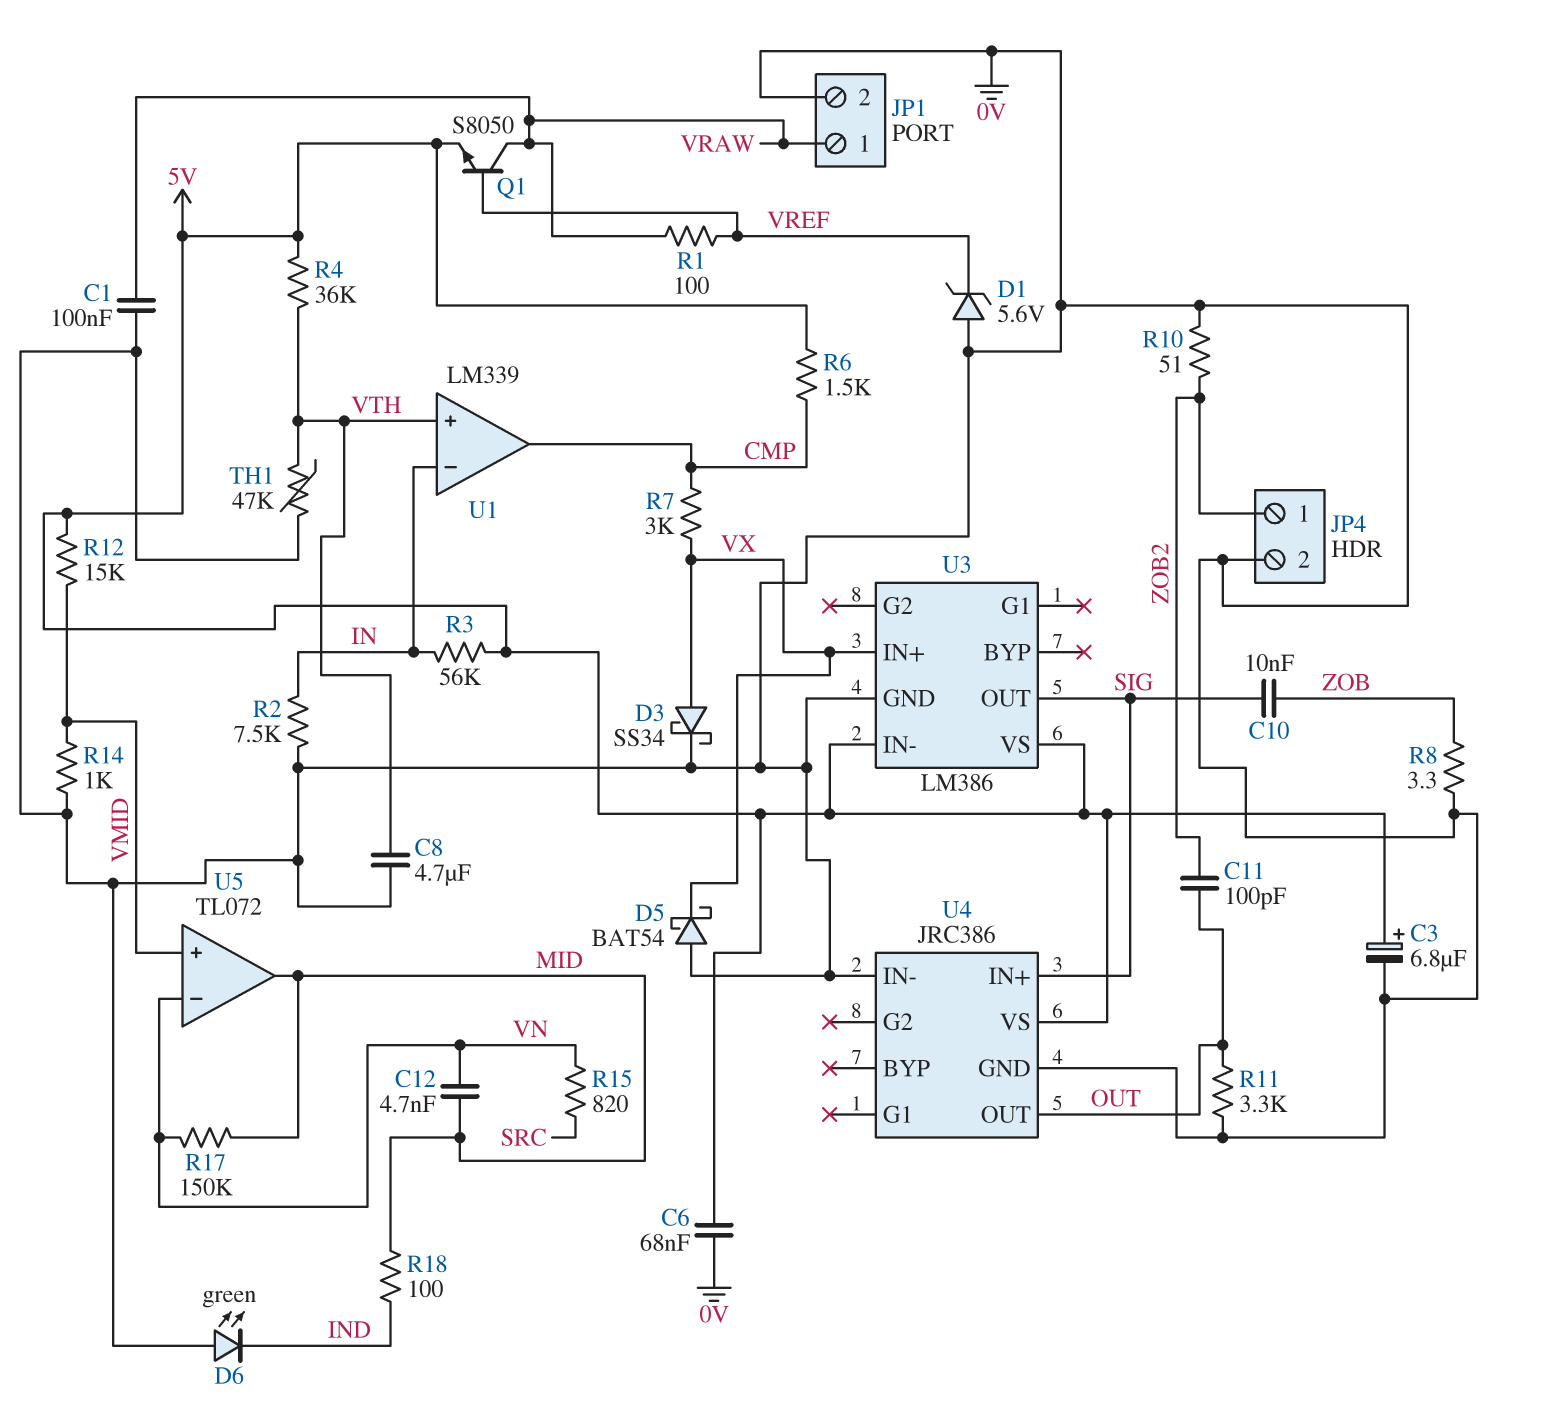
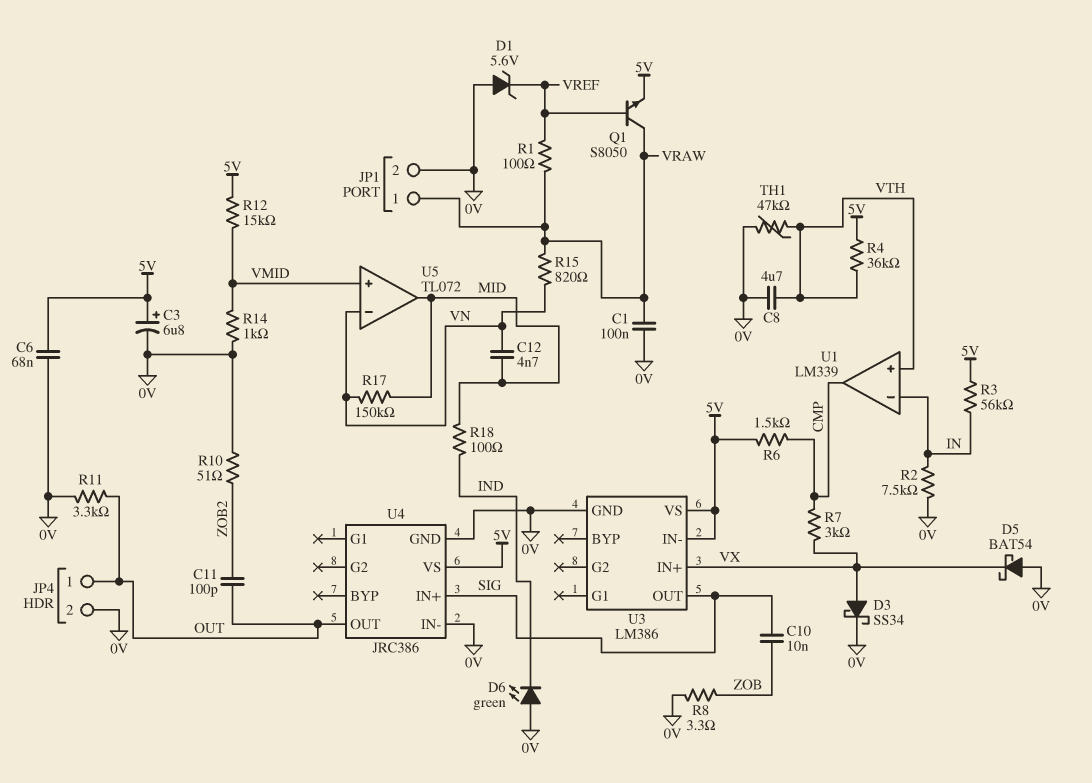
JP4 pin 1: ZOB2 -> OUT
R15: 820 (SRC, VN) -> 820 (VN, VRAW)

